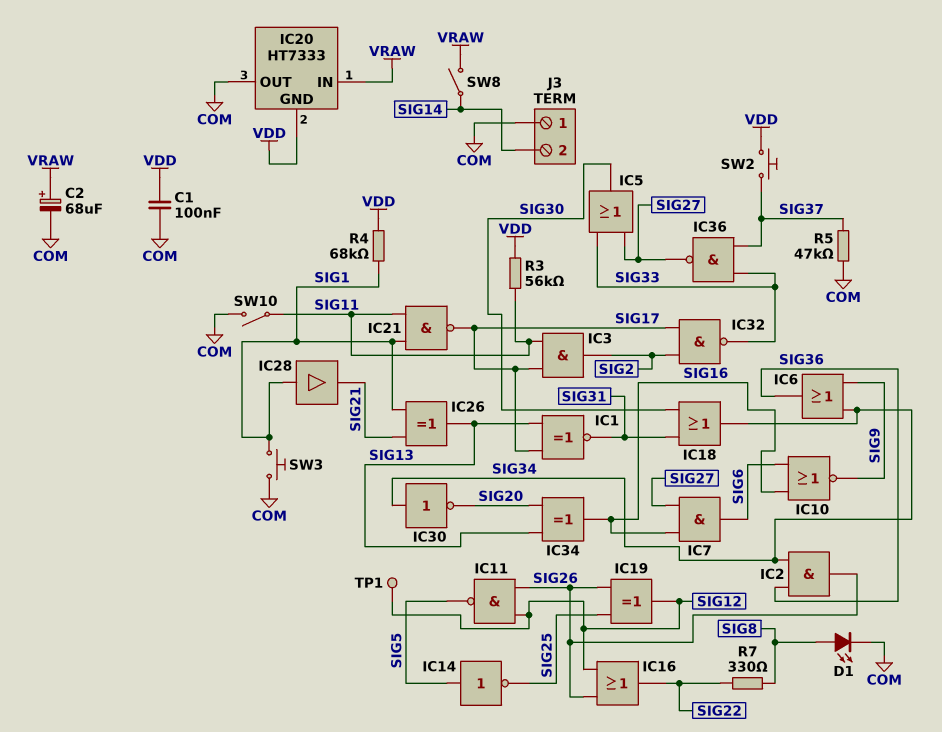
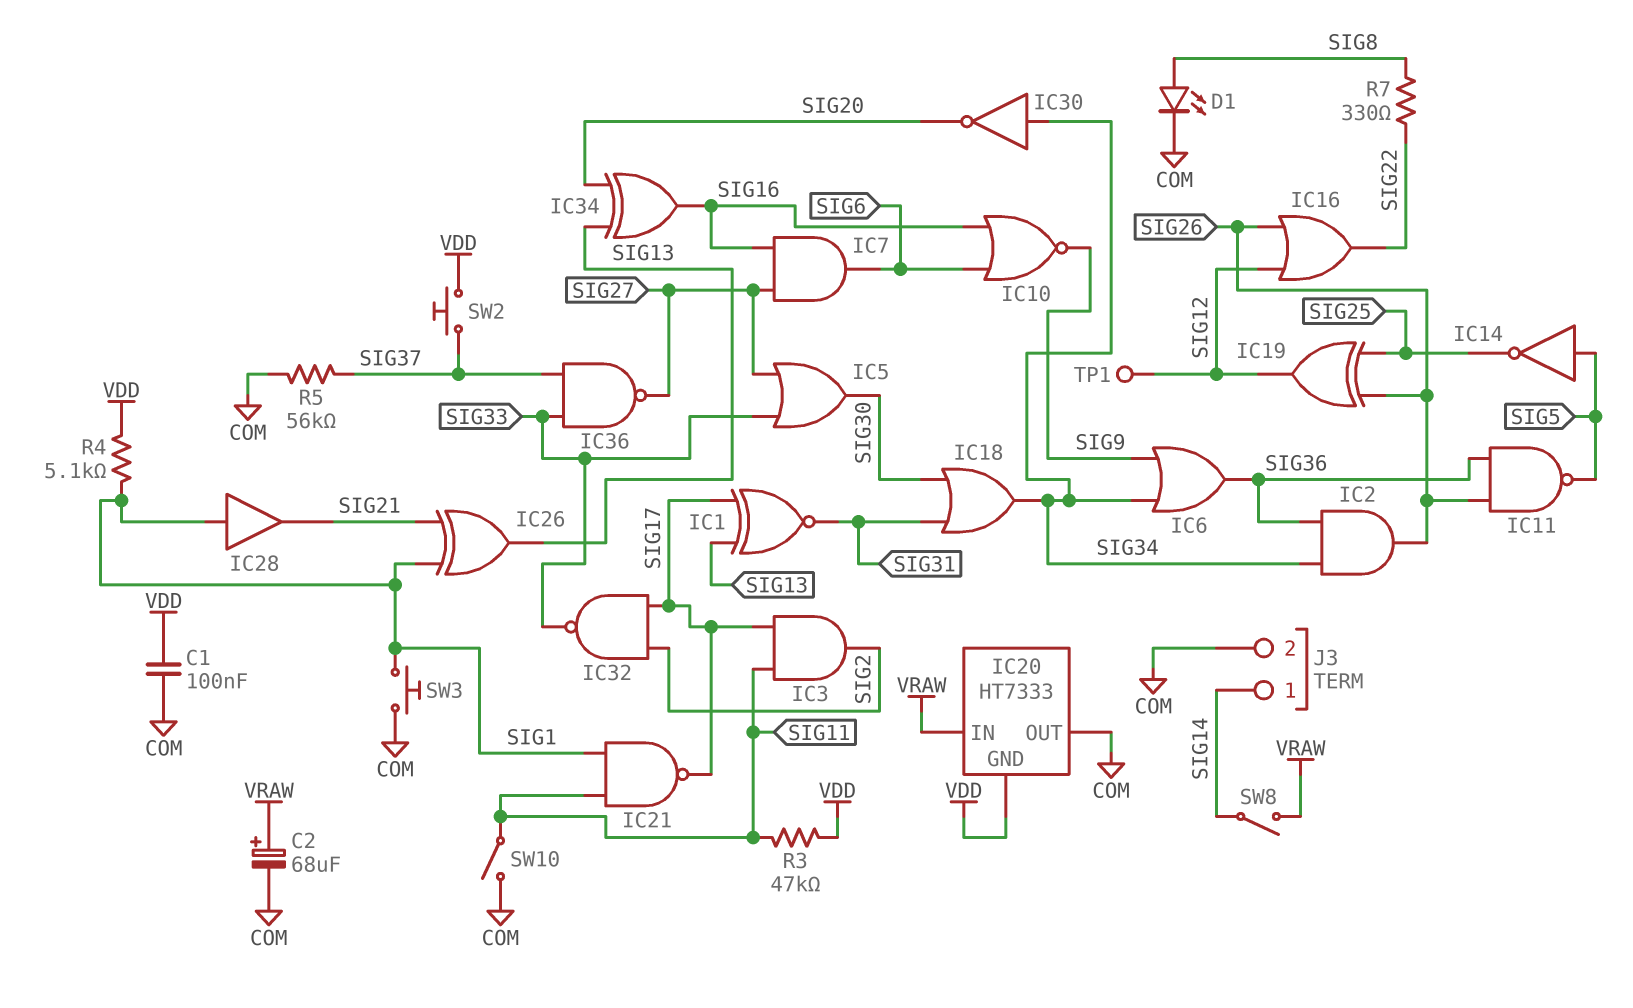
IC11: NAND (in SIG12, in SIG26, out SIG5) -> NAND (in SIG26, in SIG36, out SIG5)
J3 pin 1: COM -> SIG14
J3 pin 2: SIG14 -> COM
R3: 56k (SIG11, VDD) -> 47k (SIG11, VDD)
R4: 68k (SIG1, VDD) -> 5.1k (SIG1, VDD)
R5: 47k (COM, SIG37) -> 56k (COM, SIG37)

